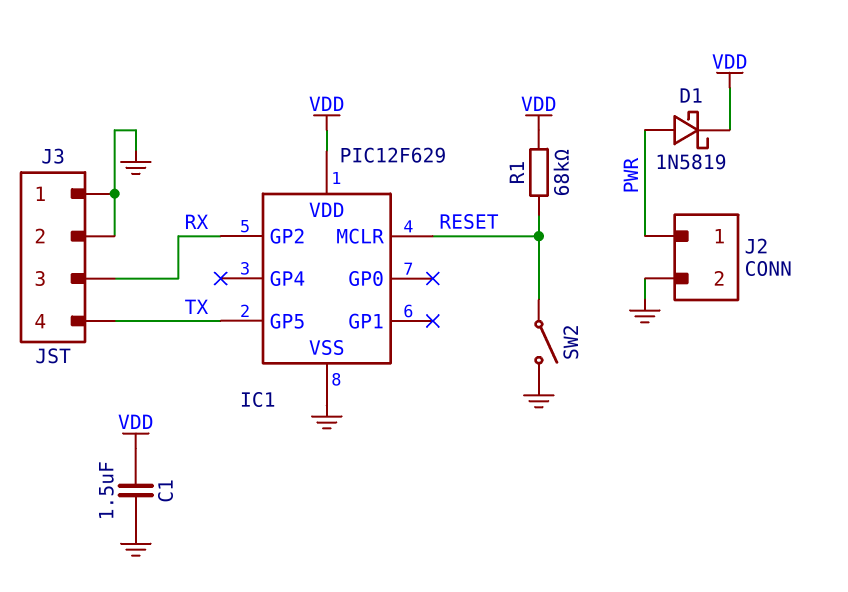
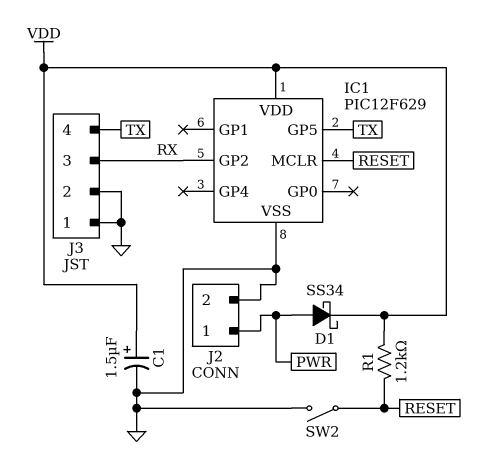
C1: 1.5uF (GND, VDD) -> 1.5uF (plus VDD, minus GND)
D1: schottky 1N5819 (A PWR, K VDD) -> schottky SS34 (A PWR, K VDD)
R1: 68k (RESET, VDD) -> 1.2k (RESET, VDD)

